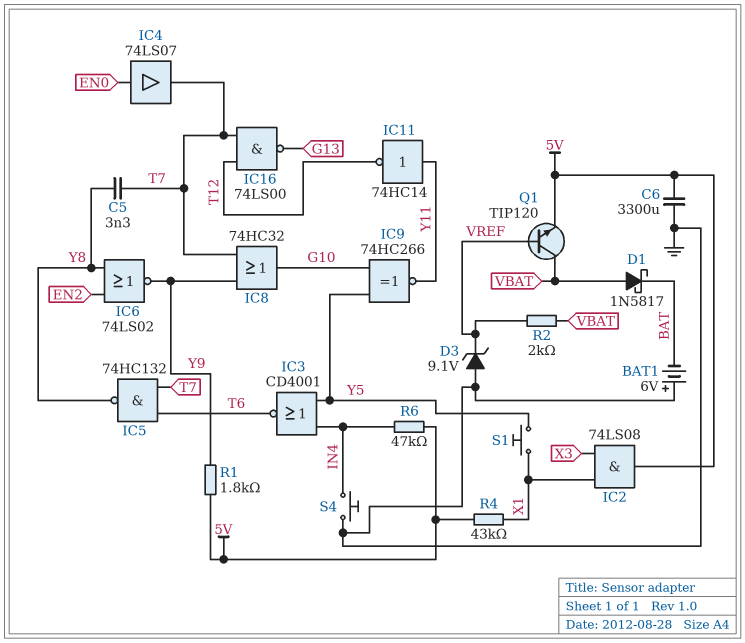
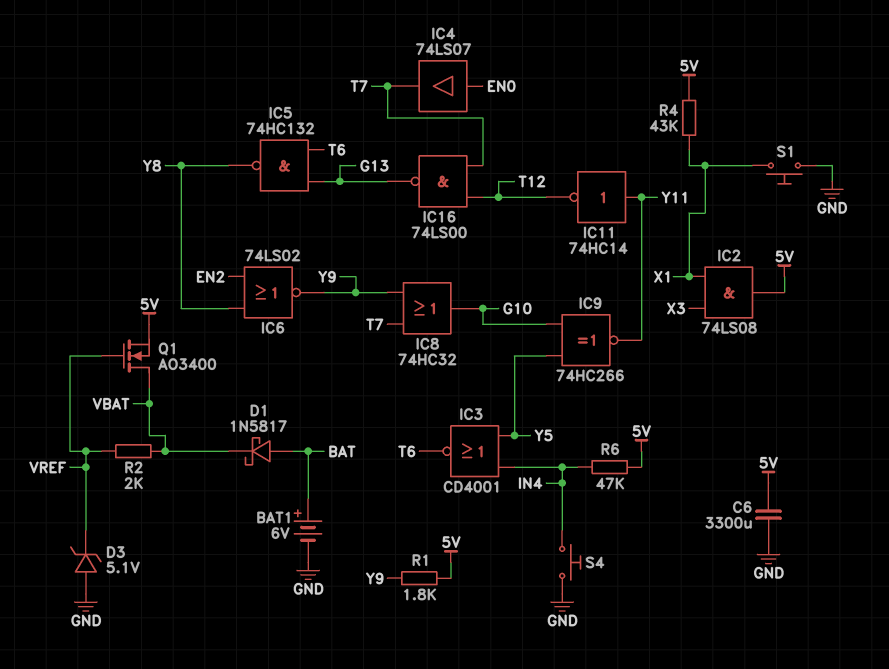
BAT1: 6V (plus GND, minus BAT) -> 6V (plus BAT, minus GND)
C5: 3.3nF (T7, Y8) -> none
D1: schottky 1N5817 (A VBAT, K BAT) -> schottky 1N5817 (A BAT, K VBAT)
D3: zener 9.1V (A GND, K VREF) -> zener 5.1V (A GND, K VREF)
IC5: NAND 74HC132 (in T6, in T7, out Y8) -> NAND 74HC132 (in G13, in T6, out Y8)
Q1: NPN TIP120 (B VREF, C VBAT, E 5V) -> NMOS AO3400 (G VREF, D VBAT, S 5V)
S1: button (X1, Y5) -> button (GND, X1)

